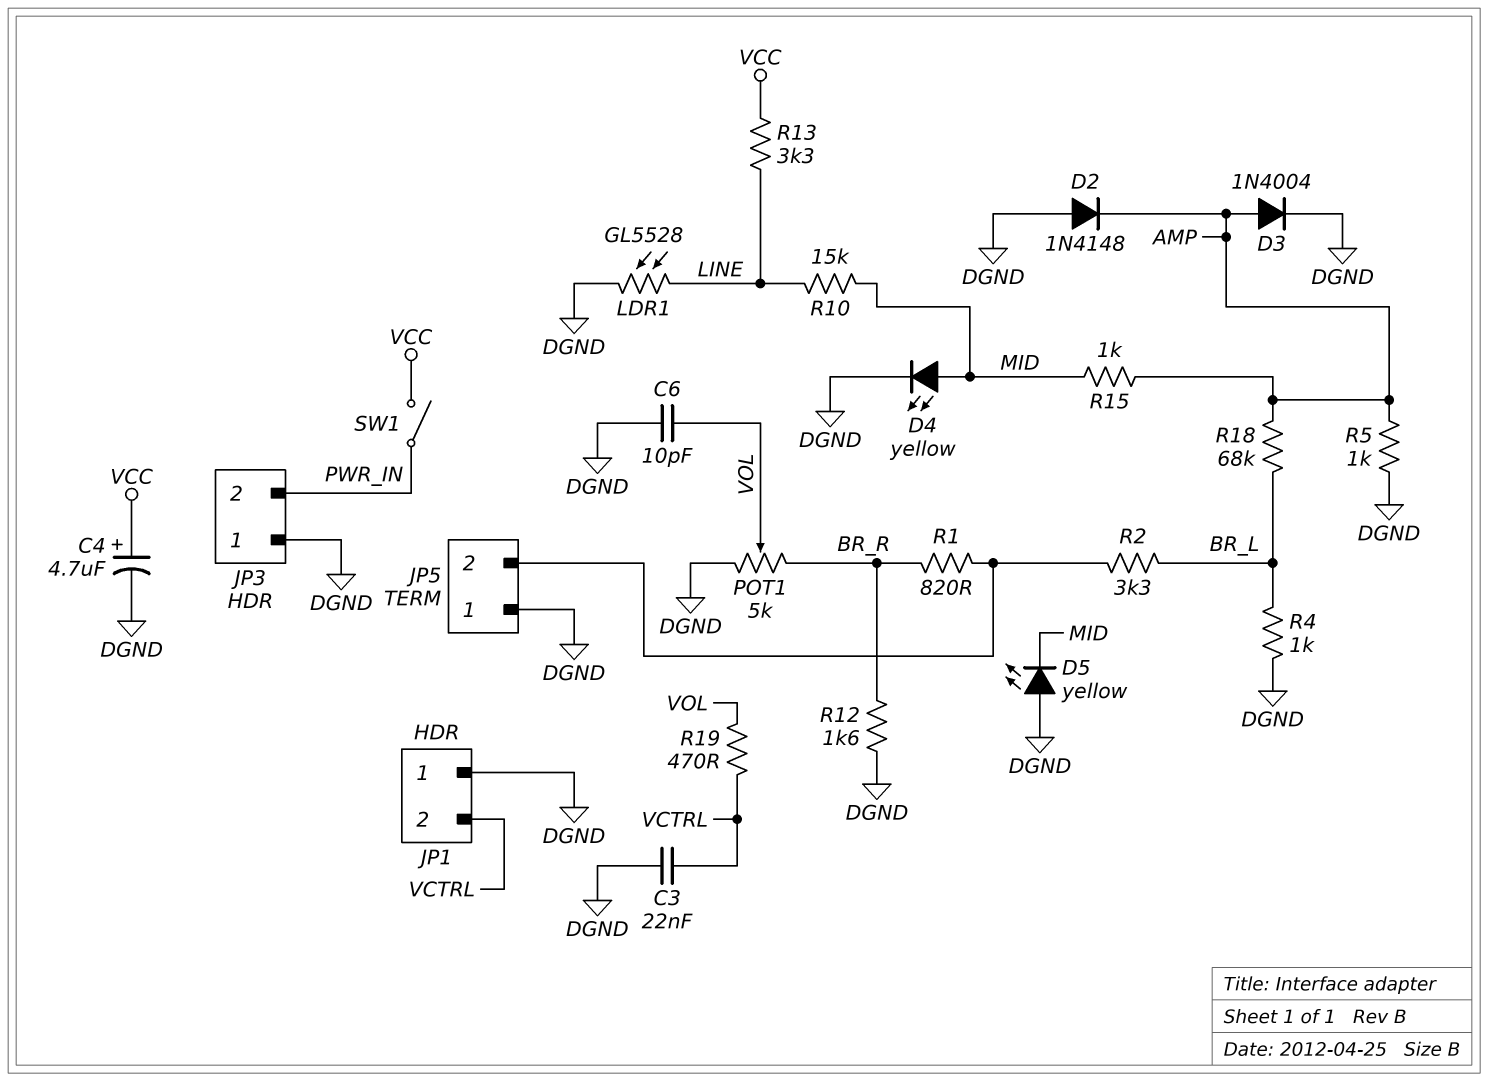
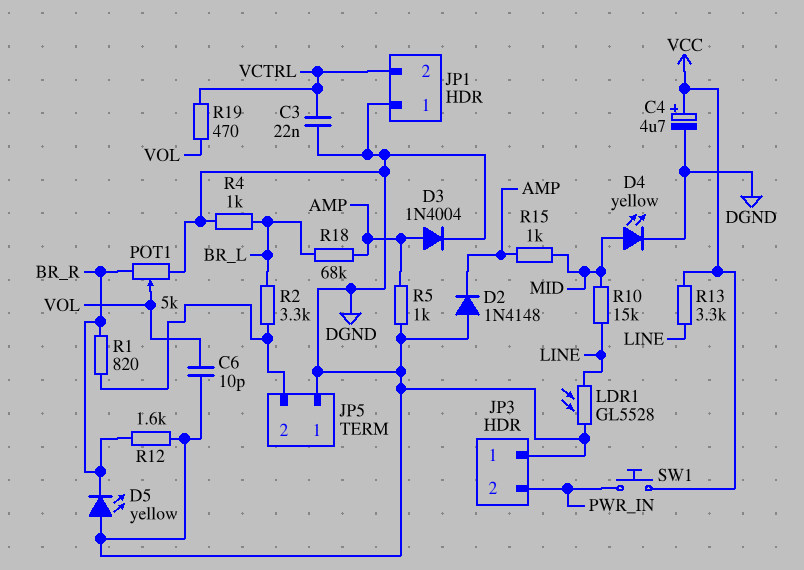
D5: LED yellow (A DGND, K MID) -> LED yellow (A DGND, K BR_R)
SW1: switch (PWR_IN, VCC) -> button (PWR_IN, VCC)

